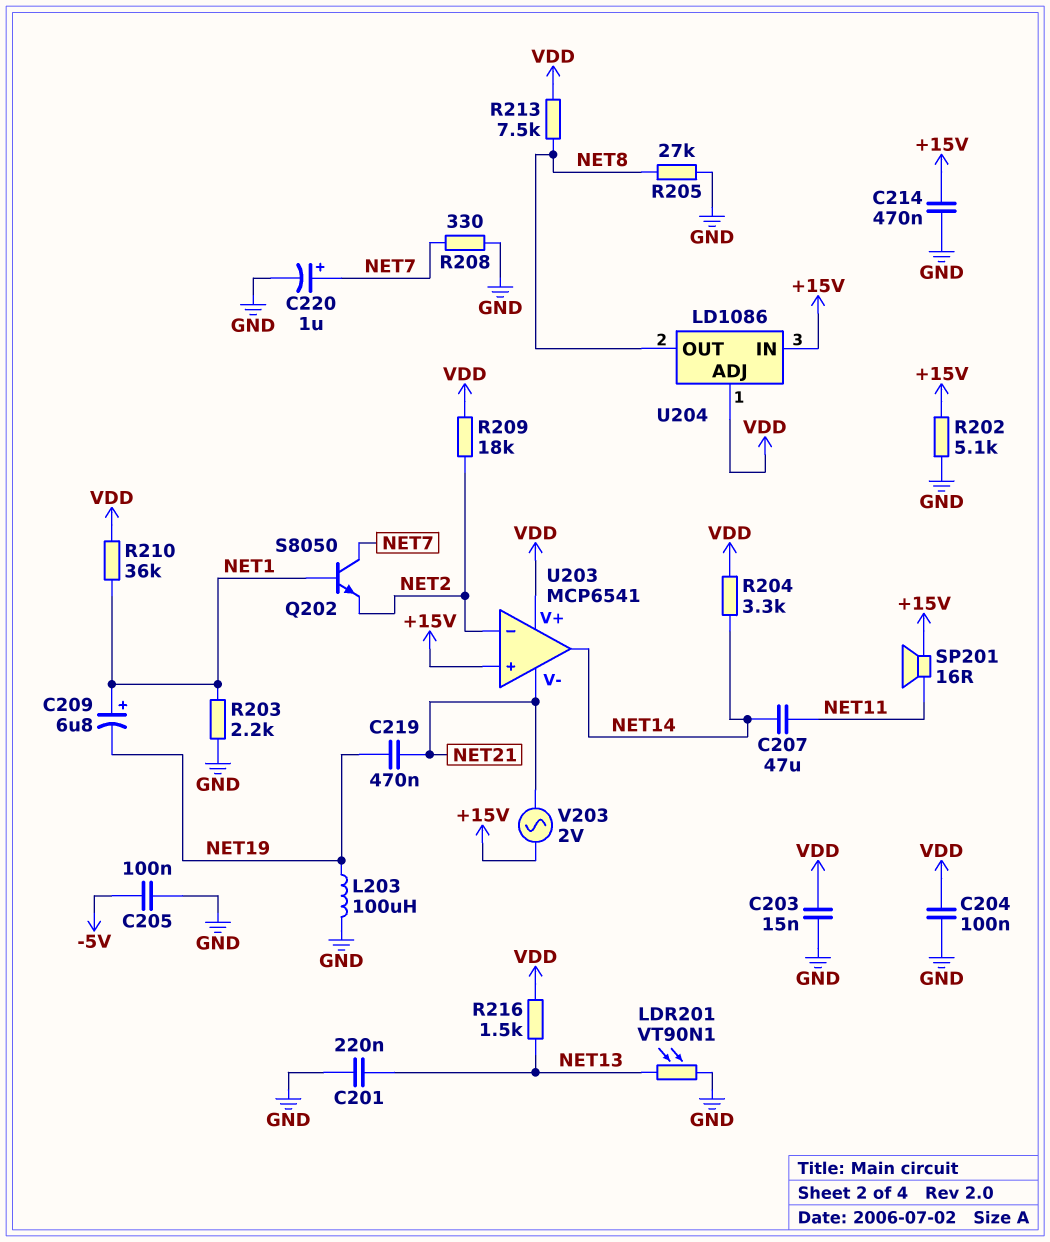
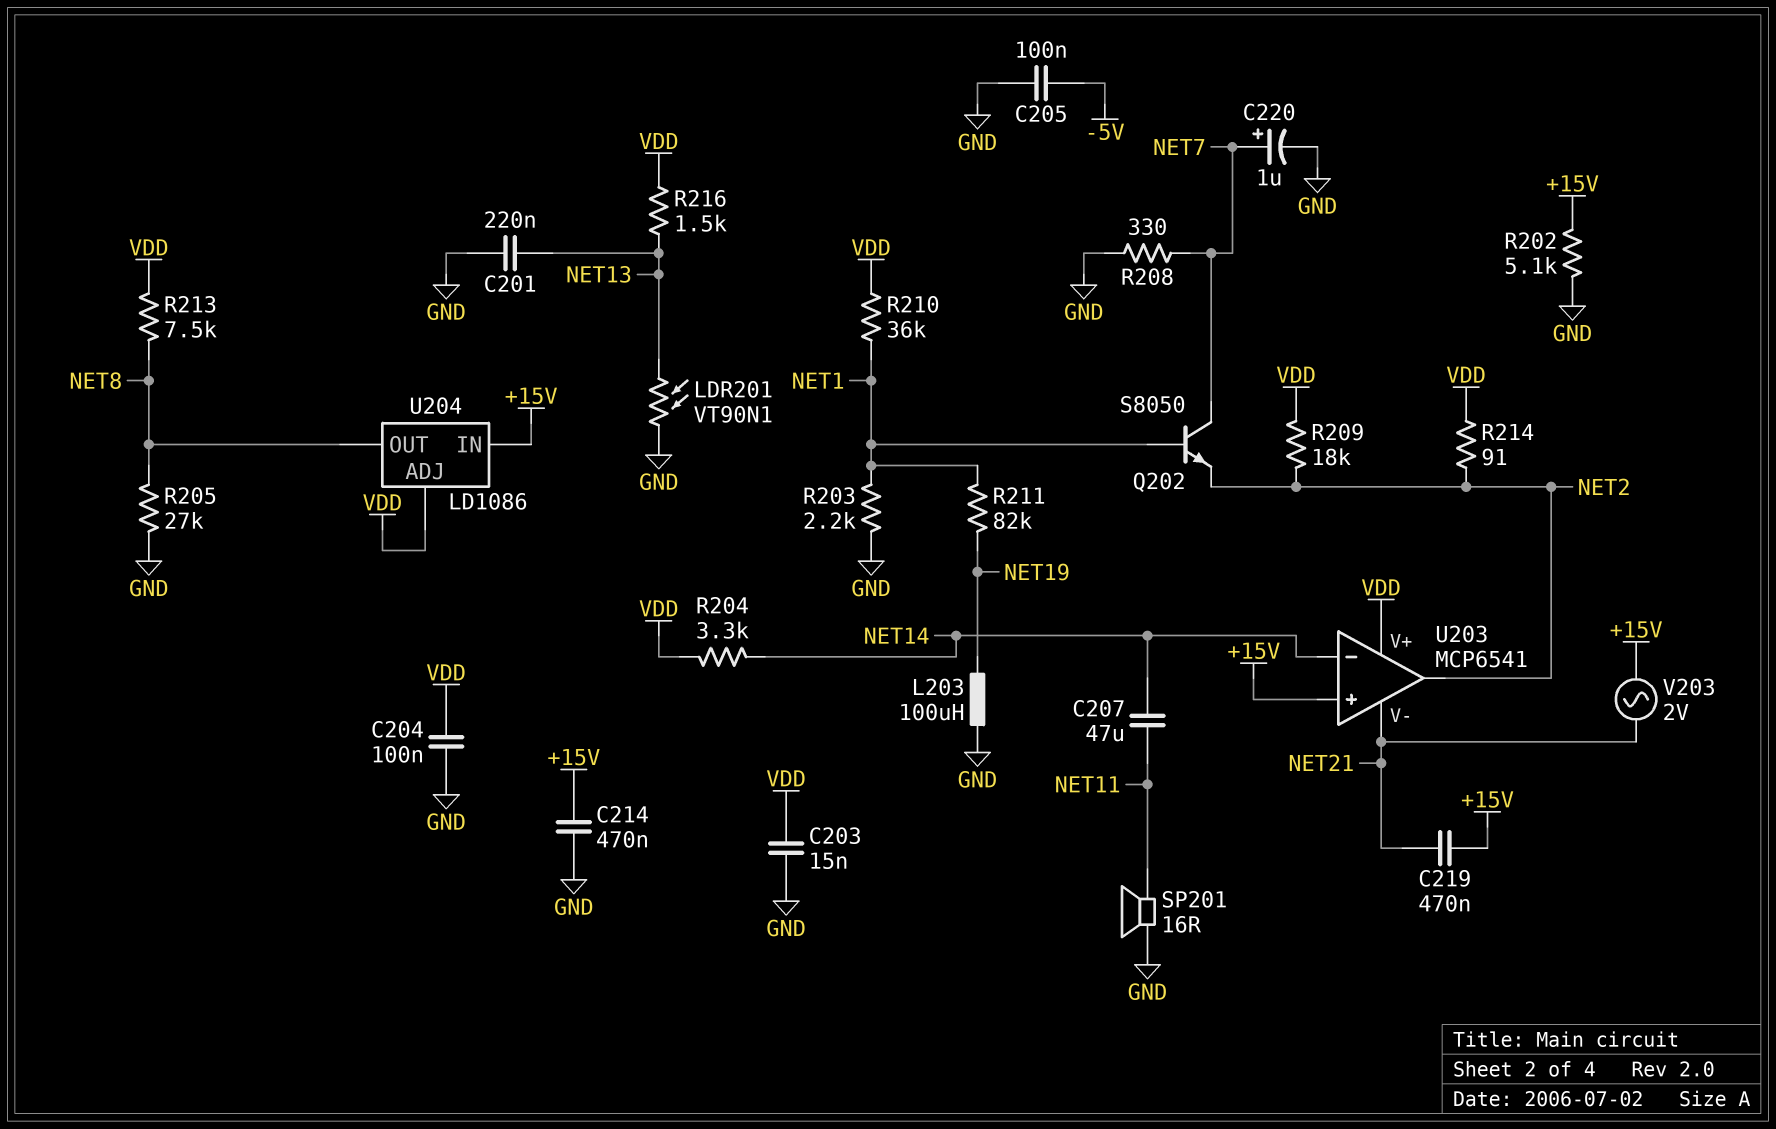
C209: 6.8uF (plus NET1, minus NET19) -> none
C219: 470nF (NET19, NET21) -> 470nF (+15V, NET21)
R211: none -> 82k (NET1, NET19)
R214: none -> 91 (NET2, VDD)
SP201: speaker 16R (+15V, NET11) -> speaker 16R (GND, NET11)
U203 pin in-: NET2 -> NET14
U203 pin out: NET14 -> NET2

